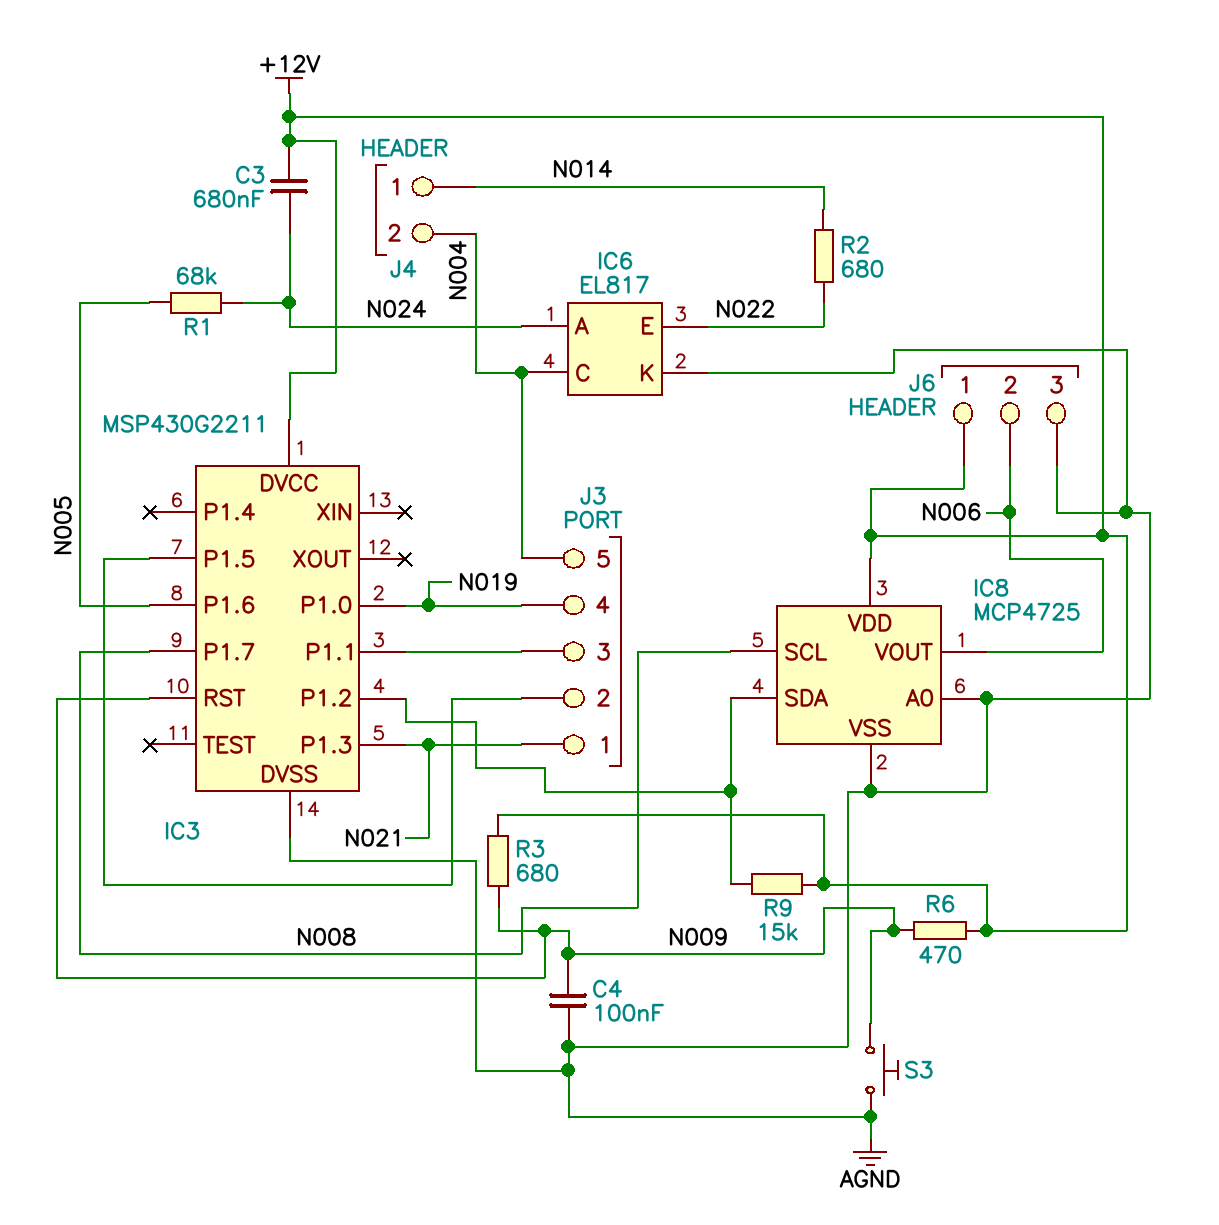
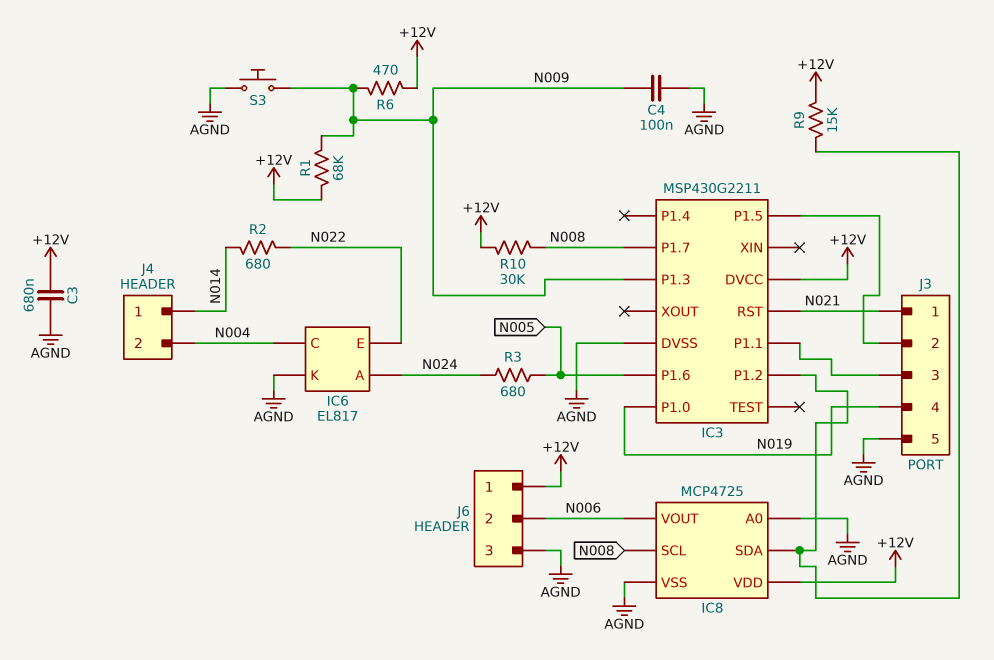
C3: 680nF (+12V, N024) -> 680nF (+12V, AGND)
IC3 pin P1.3: N021 -> N009
IC3 pin RST: N009 -> N021
J3 pin 5: N004 -> AGND
R1: 68k (N005, N024) -> 68k (+12V, N009)
R3: 680 (+12V, N009) -> 680 (N005, N024)
R10: none -> 30k (+12V, N008)

